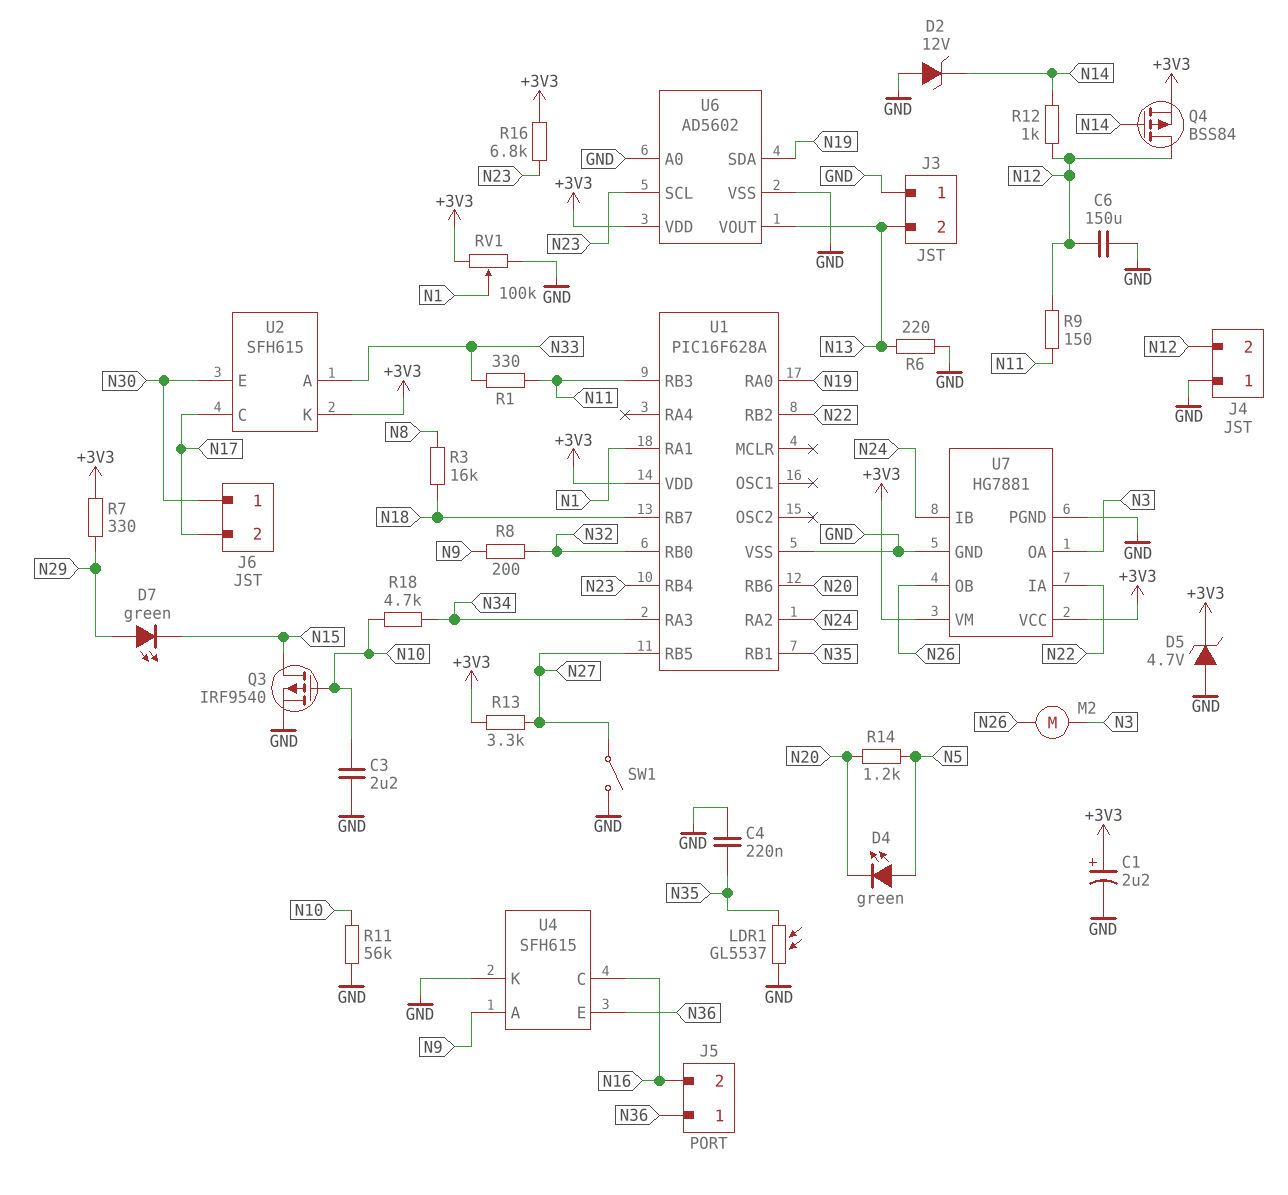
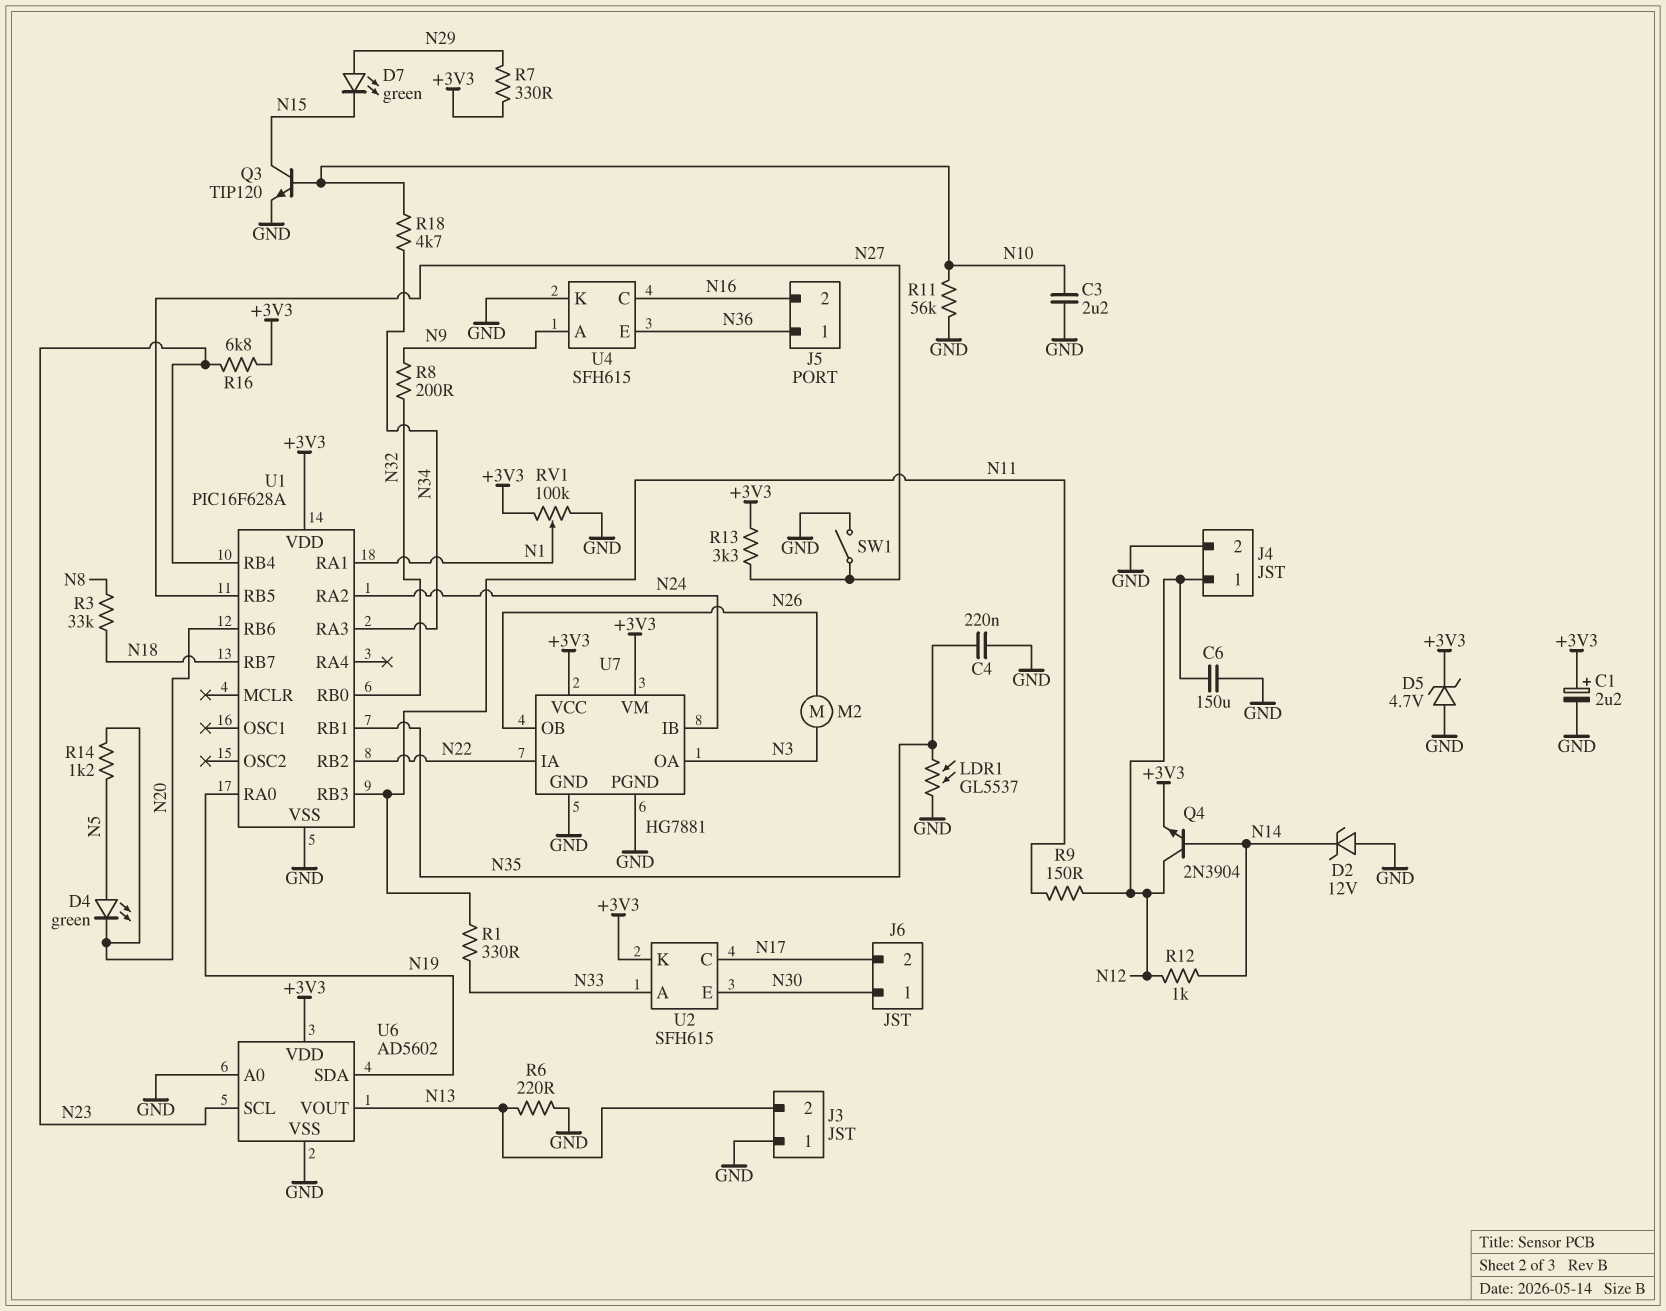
J4 pin 1: GND -> N12
J4 pin 2: N12 -> GND
Q3: PMOS IRF9540 (G N10, D N15, S GND) -> NPN TIP120 (B N10, C N15, E GND)
Q4: PMOS BSS84 (G N14, D N12, S +3V3) -> NPN 2N3904 (B N14, C N12, E +3V3)
R3: 16k (N8, N18) -> 33k (N8, N18)

